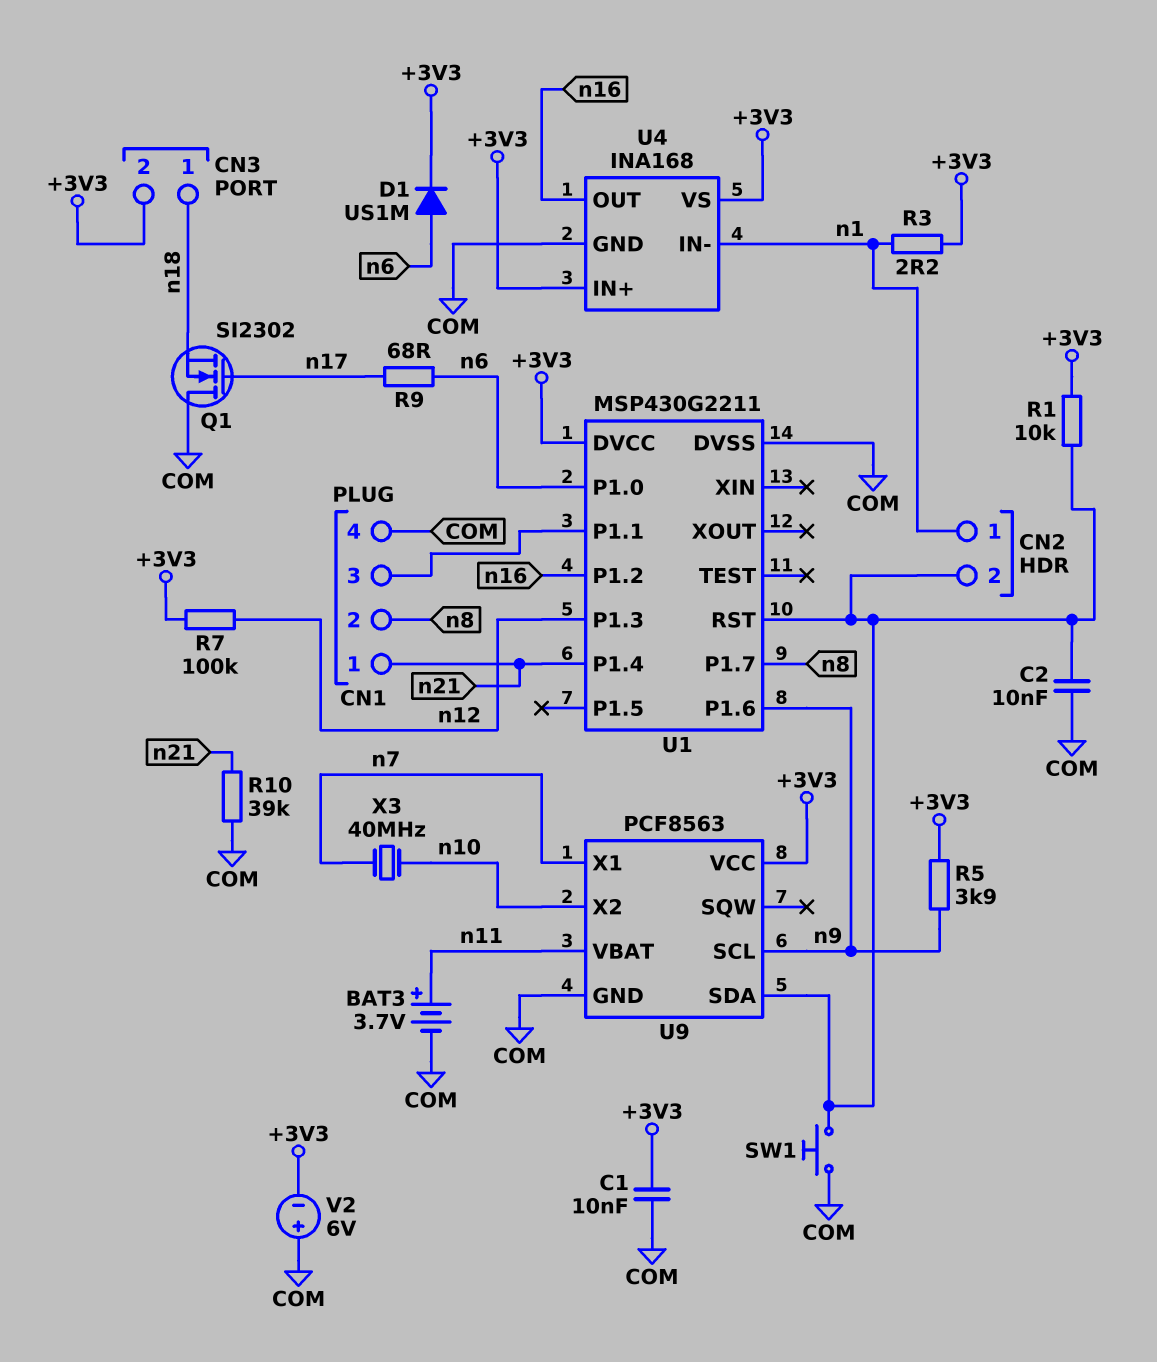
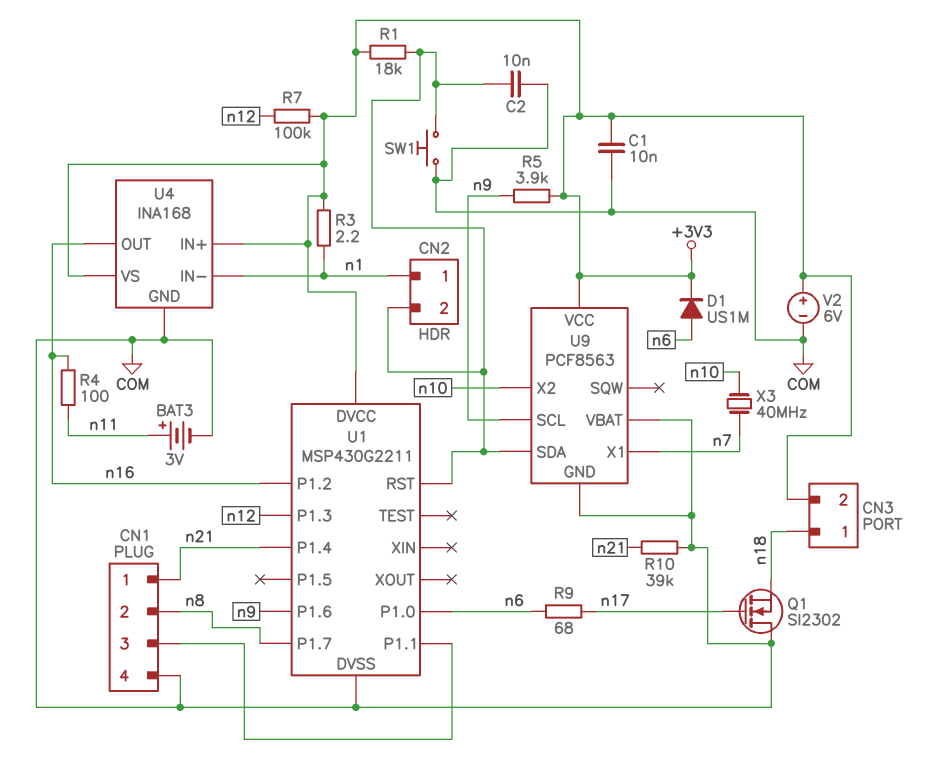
BAT3: 3.7V (plus n11, minus COM) -> 3V (plus n11, minus COM)
R1: 10k (+3V3, CN2/2) -> 18k (+3V3, CN2/2)
R4: none -> 100 (n11, n16)
U9 pin VBAT: n11 -> COM
V2: 6V (plus COM, minus +3V3) -> 6V (plus +3V3, minus COM)

